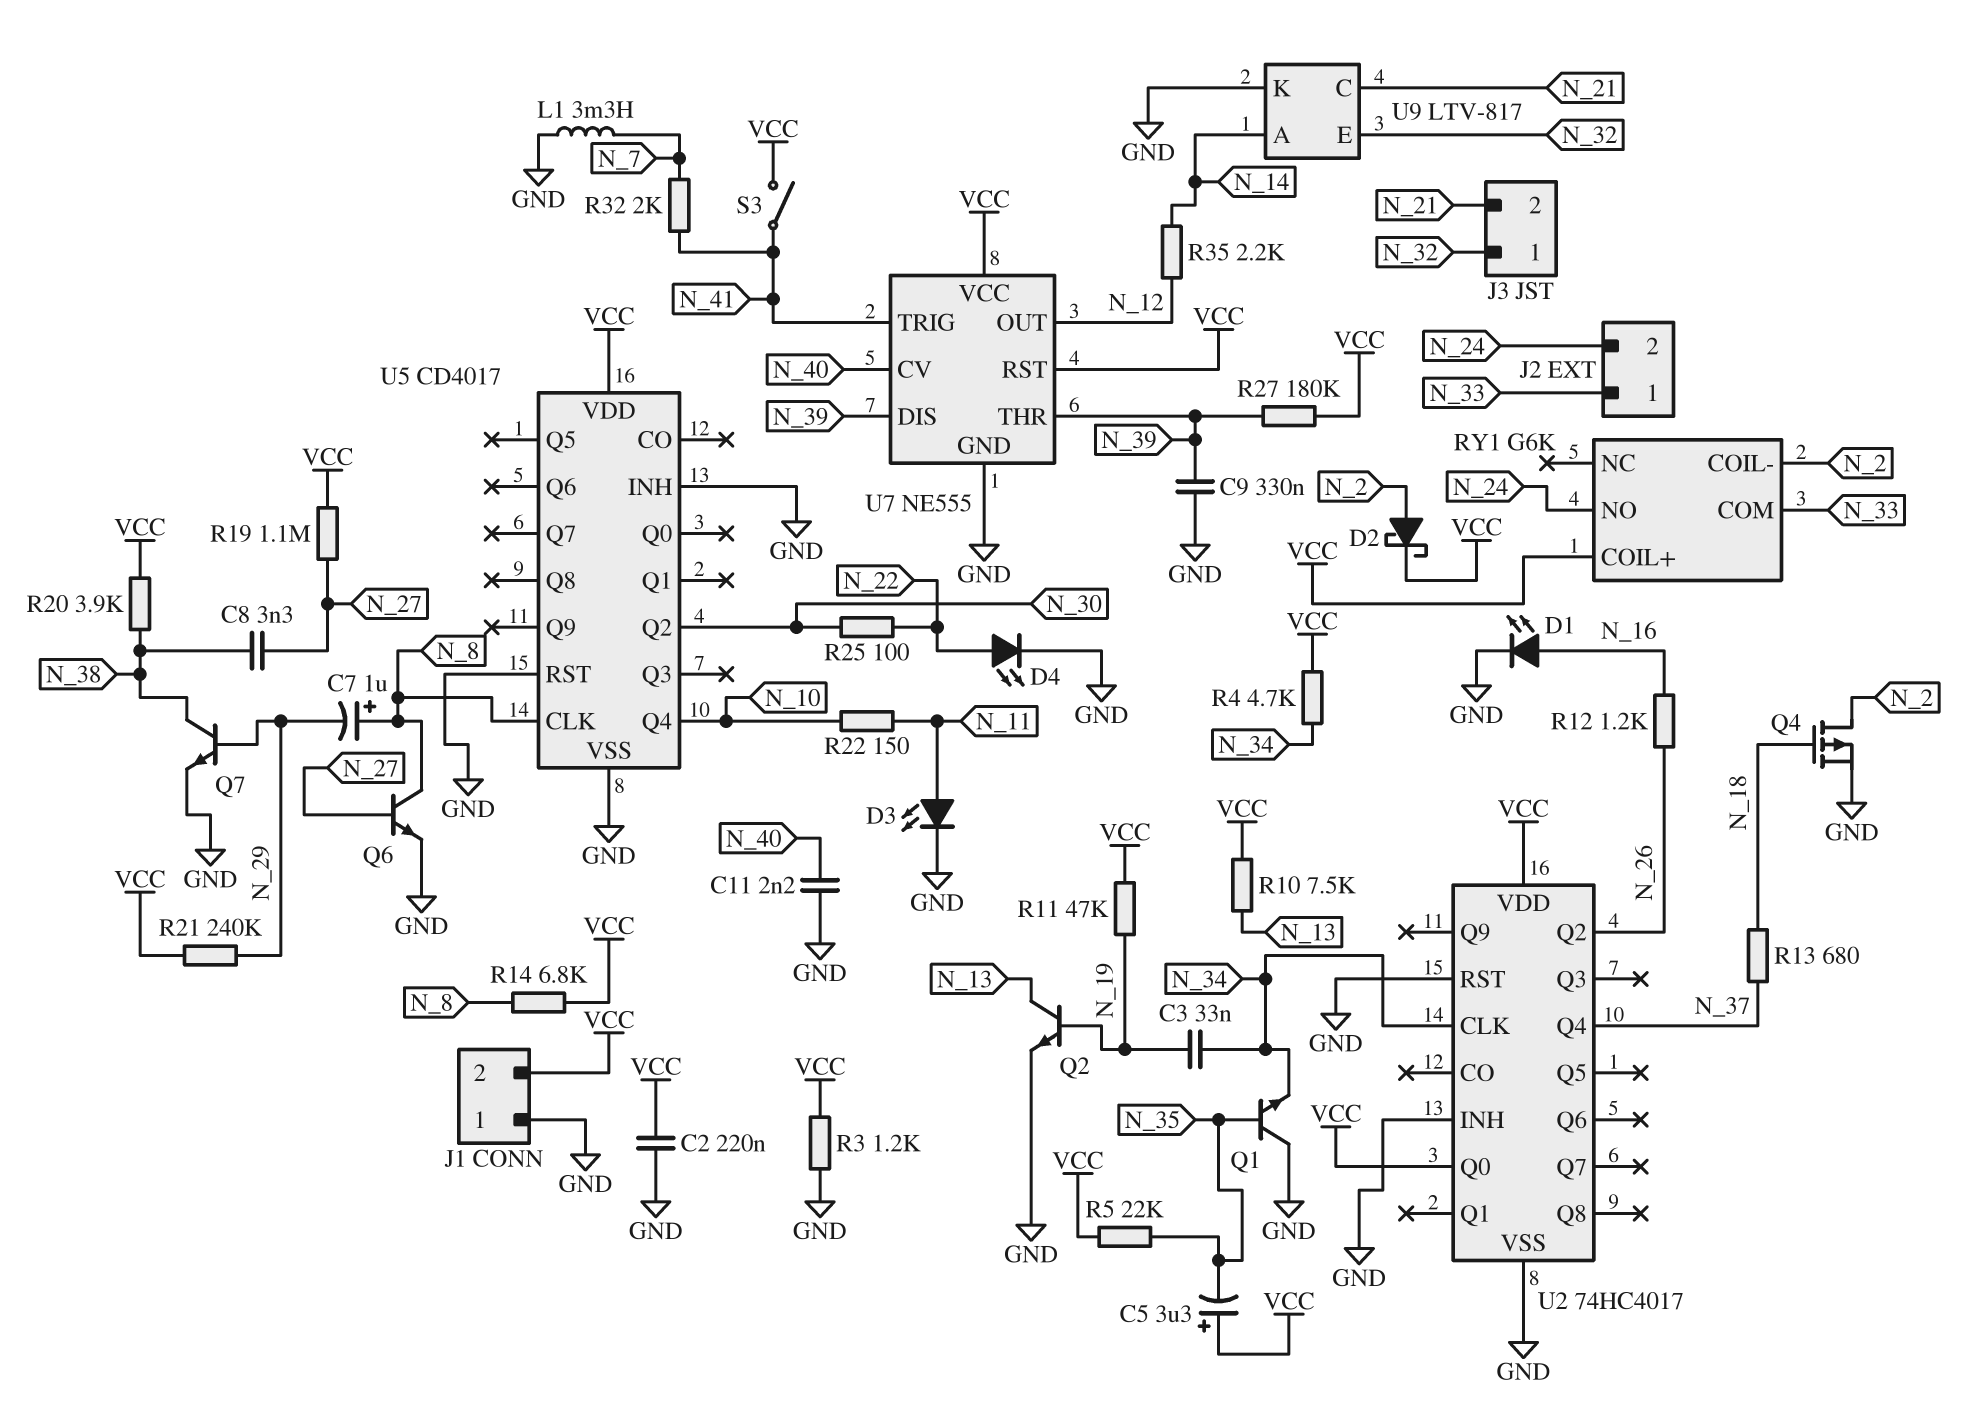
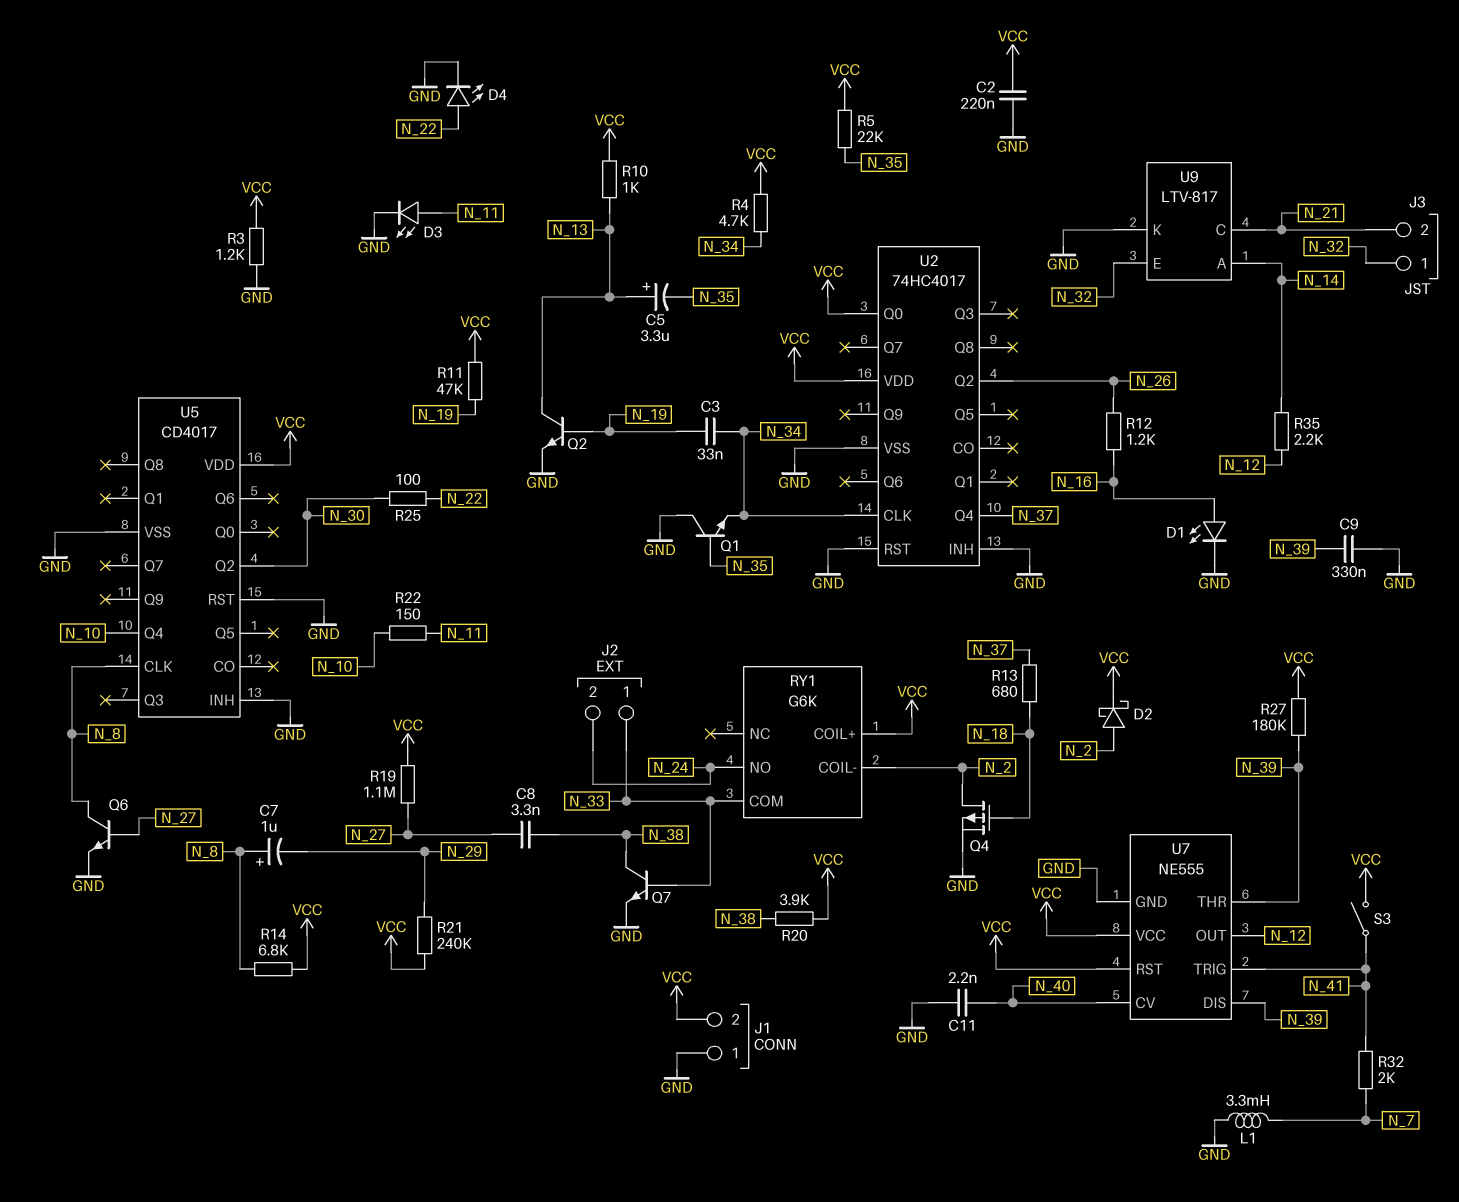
C5: 3.3uF (plus VCC, minus N_35) -> 3.3uF (plus N_13, minus N_35)
Q7: NPN (B N_29, C N_38, E GND) -> NPN (B N_33, C N_38, E GND)
R10: 7.5k (N_13, VCC) -> 1k (N_13, VCC)

